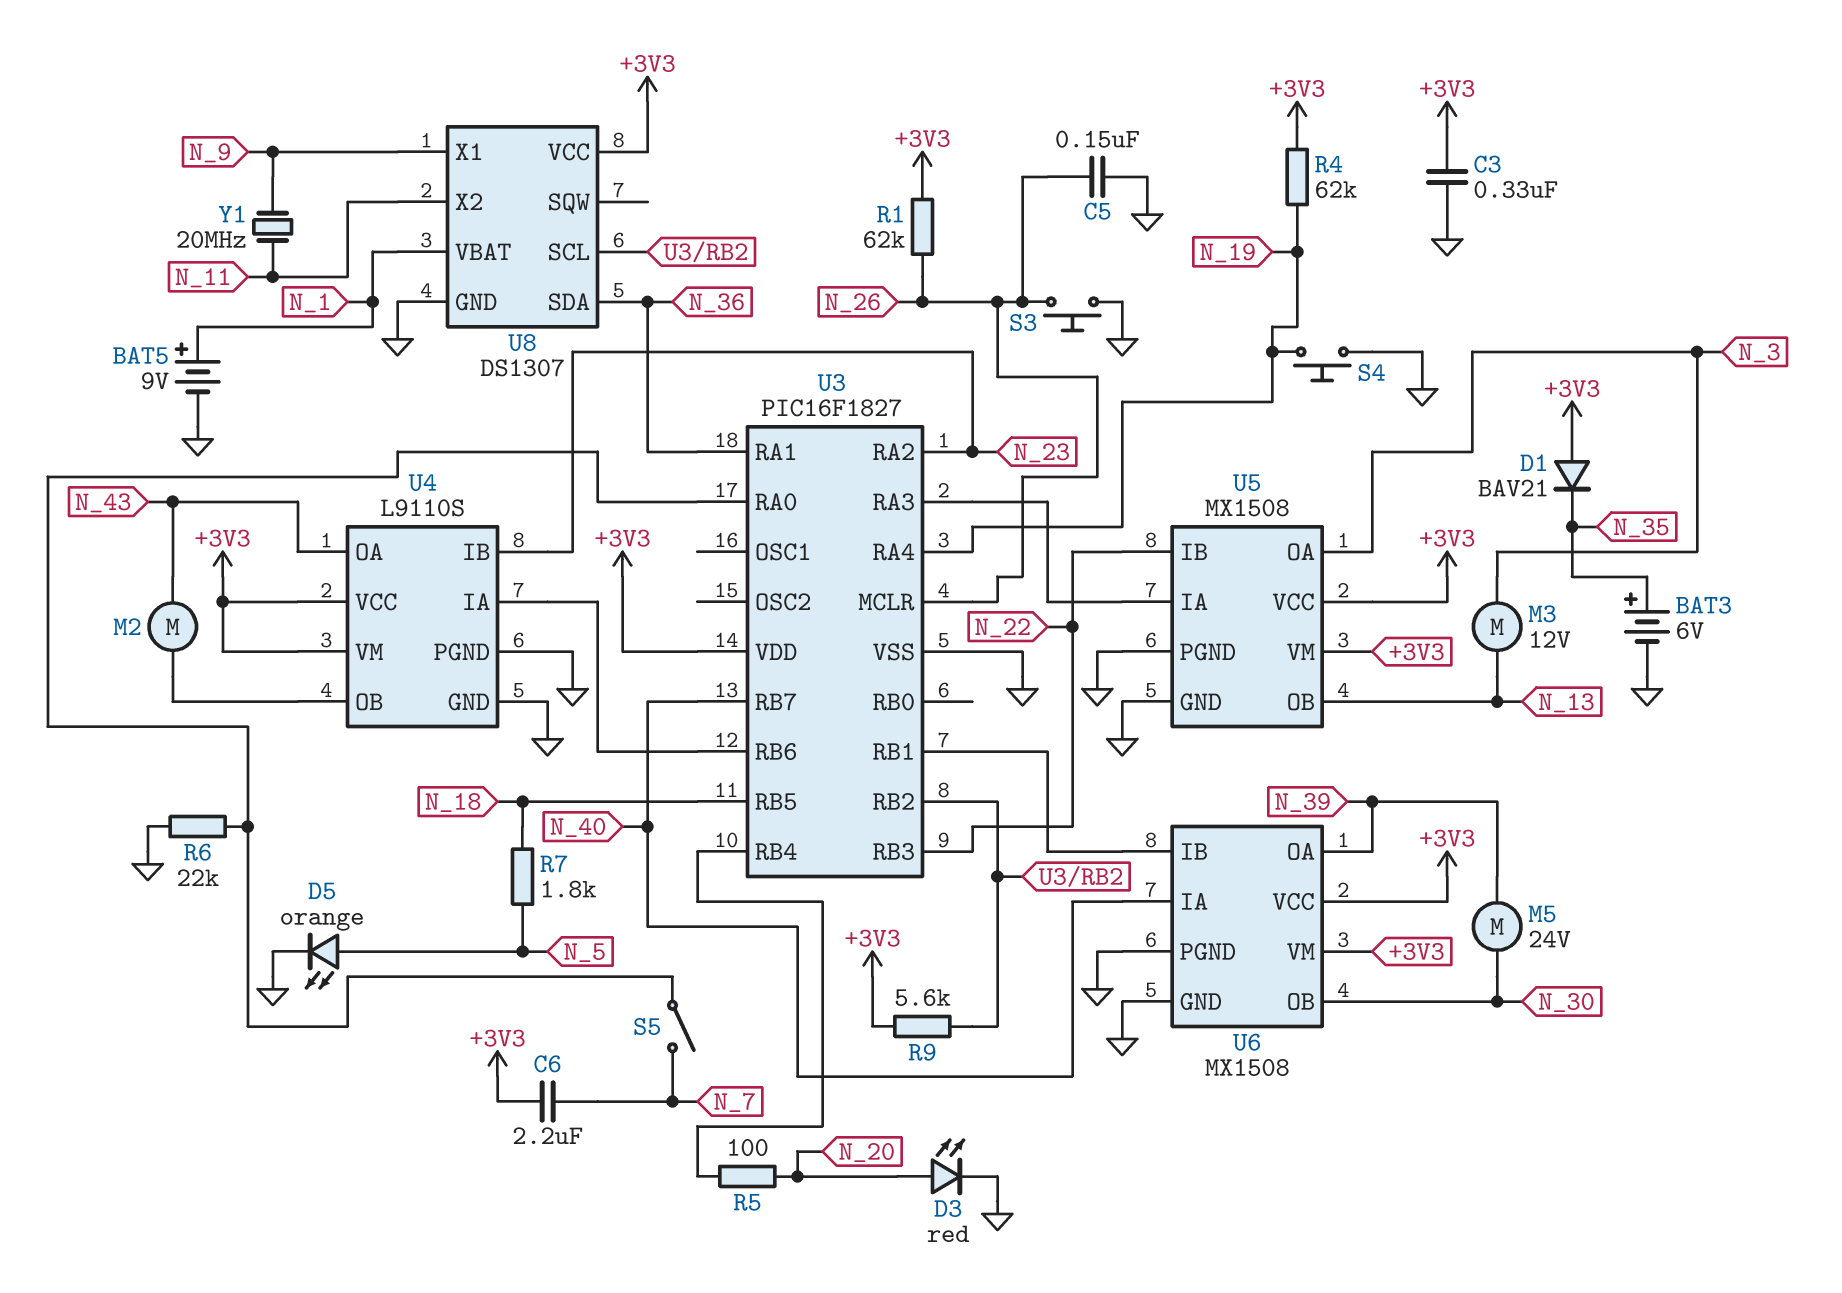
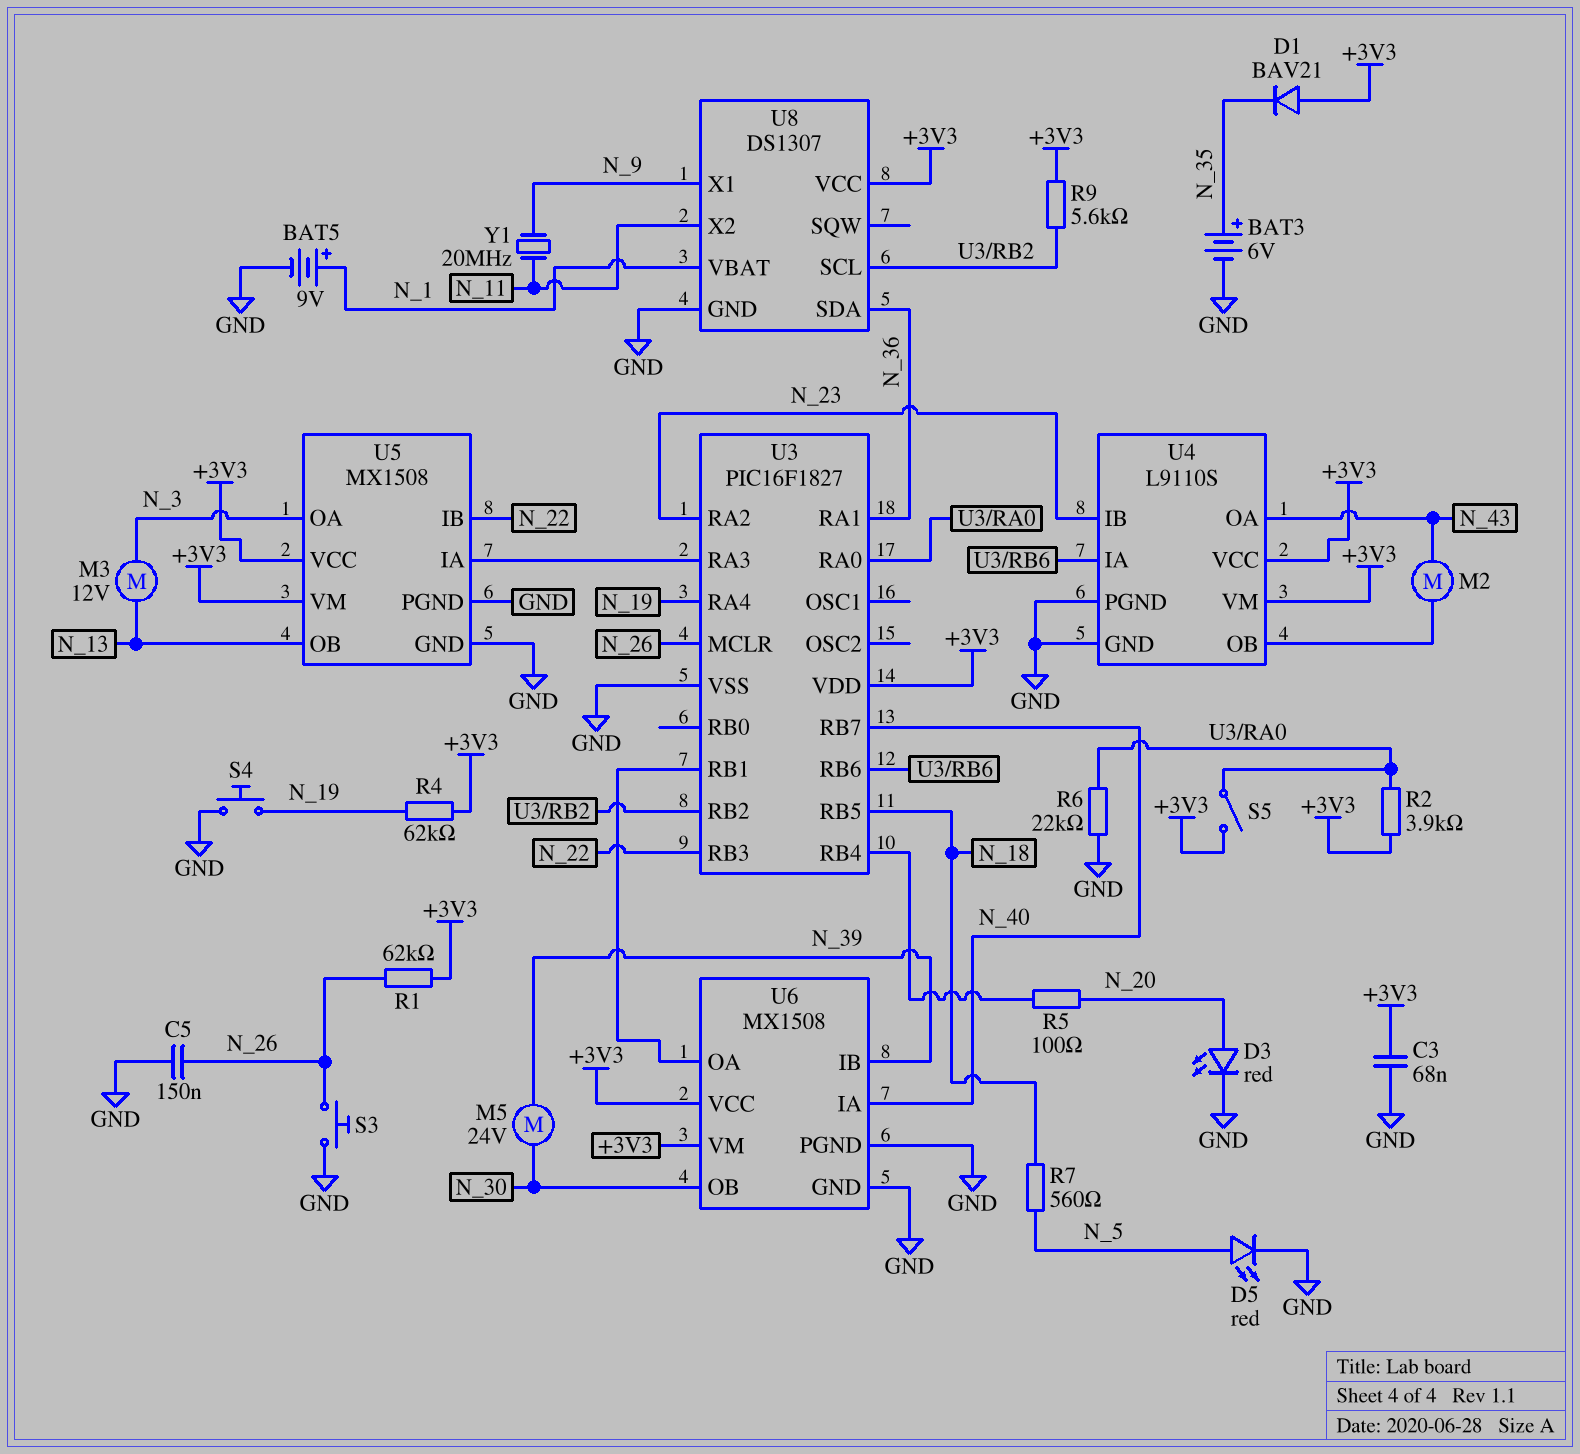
C3: 330nF (+3V3, GND) -> 68nF (+3V3, GND)
C6: 2.2uF (+3V3, N_7) -> none
D5: LED orange (A N_5, K GND) -> LED red (A N_5, K GND)
R2: none -> 3.9k (+3V3, U3/RA0)
R7: 1.8k (N_5, N_18) -> 560 (N_5, N_18)
S5: switch (N_7, U3/RA0) -> switch (+3V3, U3/RA0)
U6 pin IB: U3/RB1 -> N_39
U6 pin OA: N_39 -> U3/RB1

